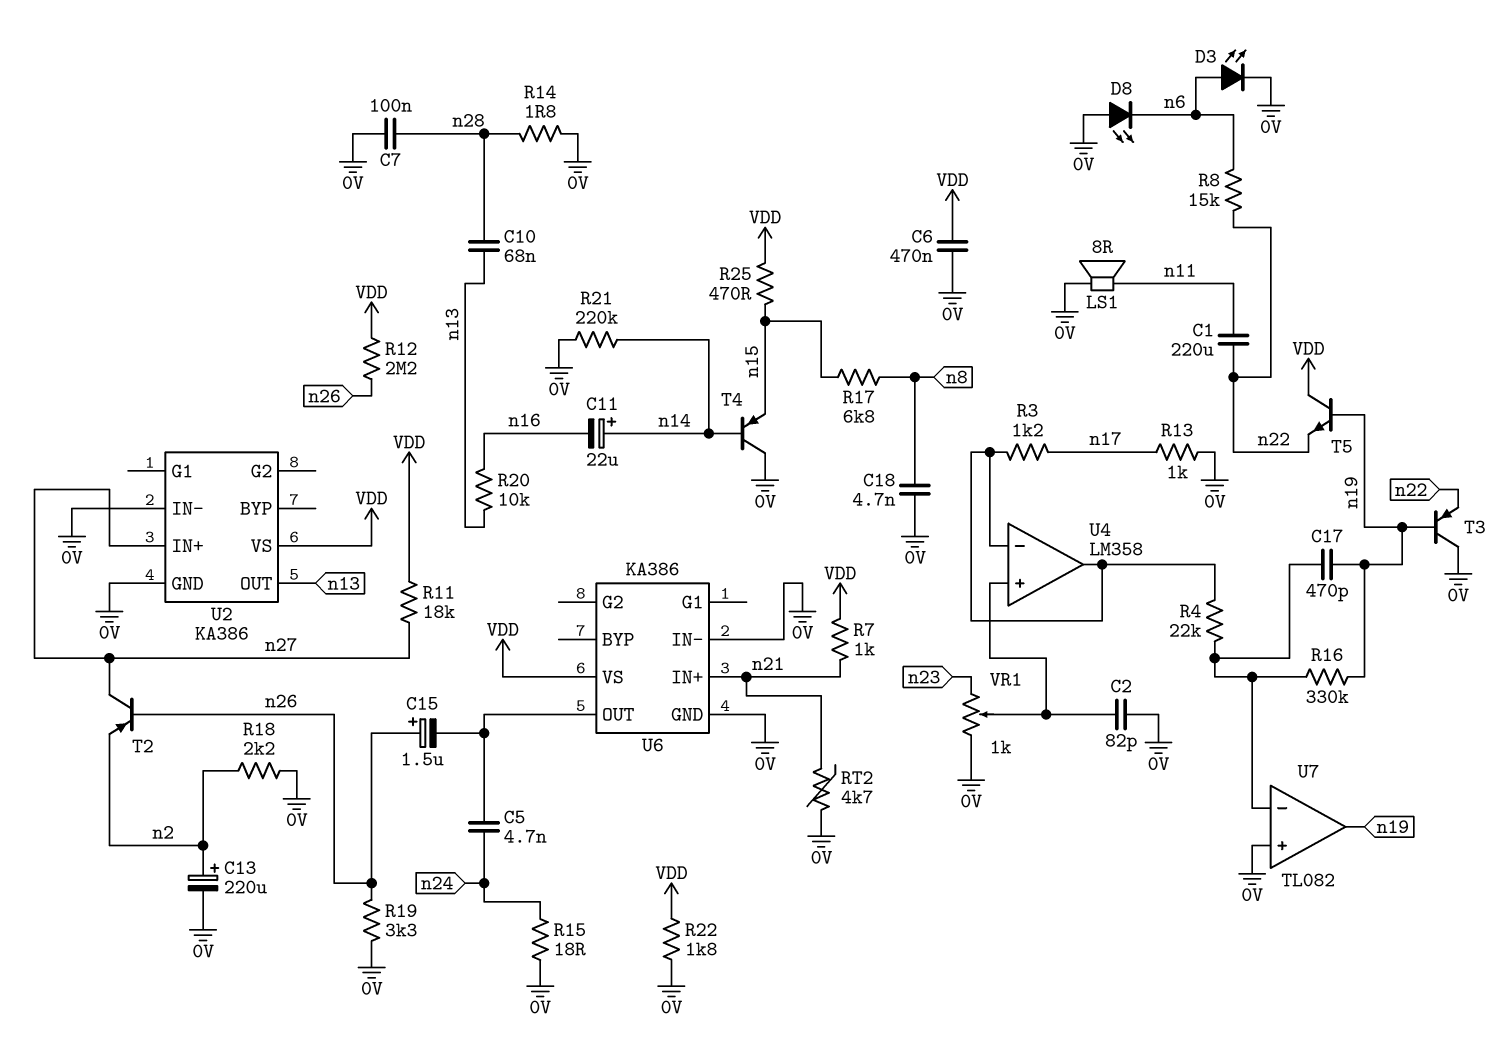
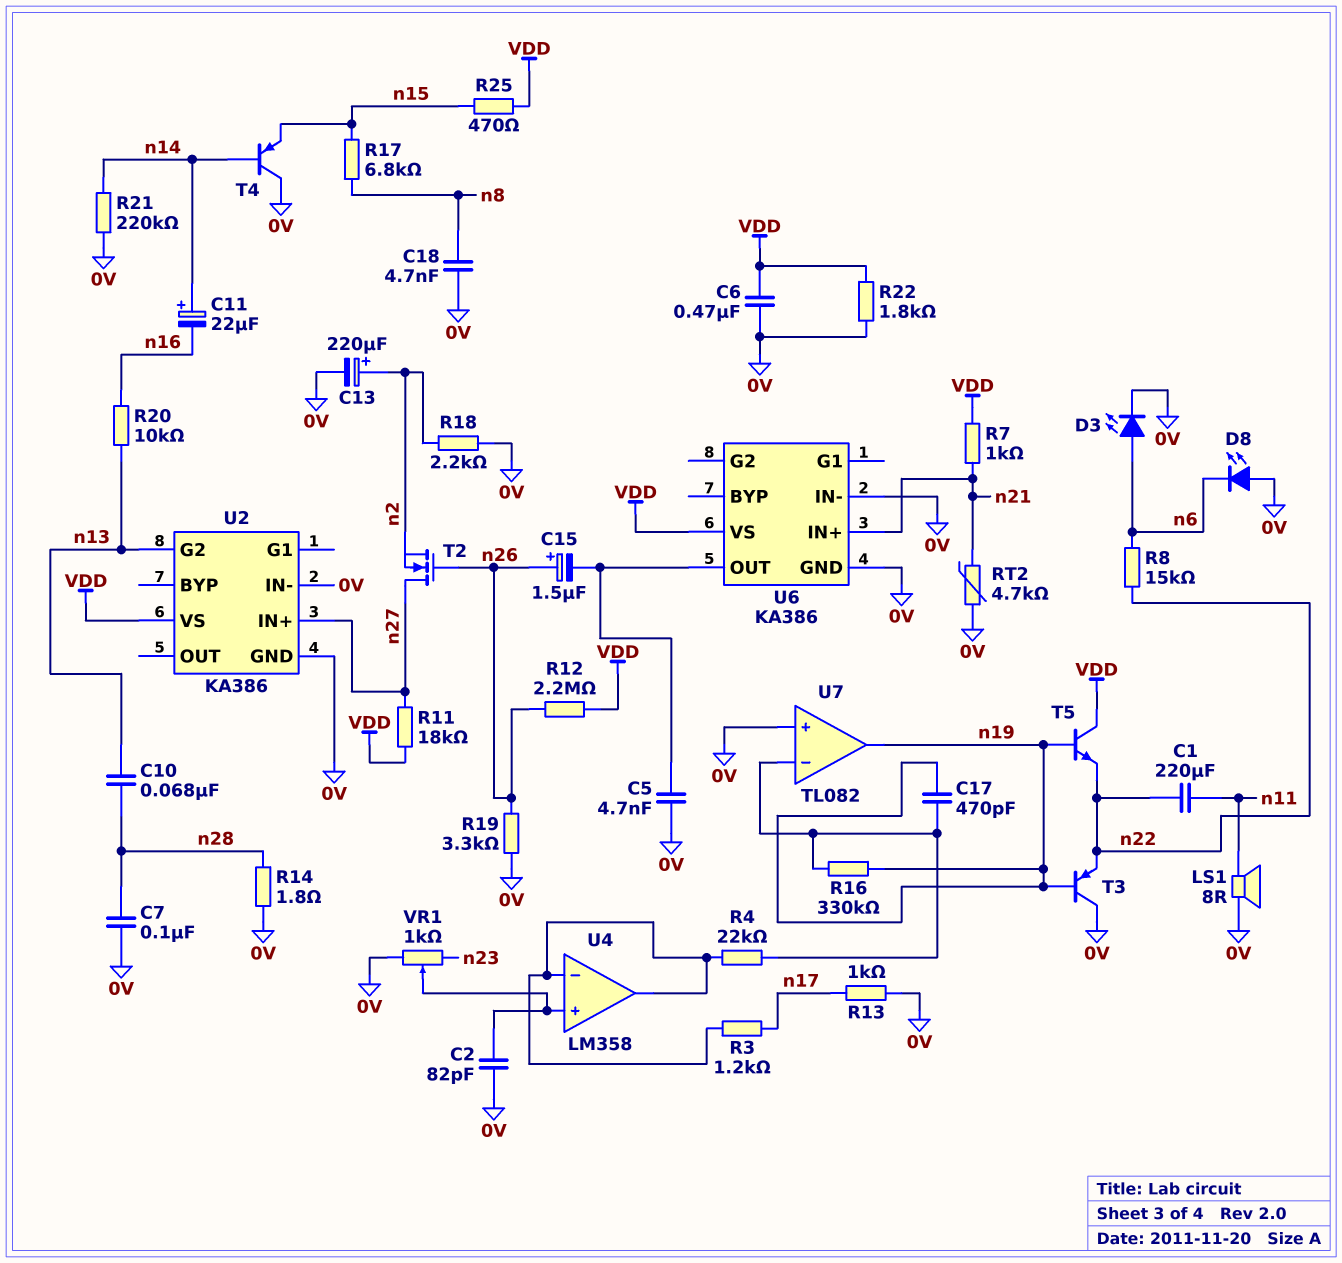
C5: 4.7nF (U6/OUT, n24) -> 4.7nF (0V, U6/OUT)
R15: 18 (0V, n24) -> none
T2: PNP (B n26, C n27, E n2) -> NMOS (G n26, D n27, S n2)
U2 pin G2: none -> n13
U2 pin OUT: n13 -> none

